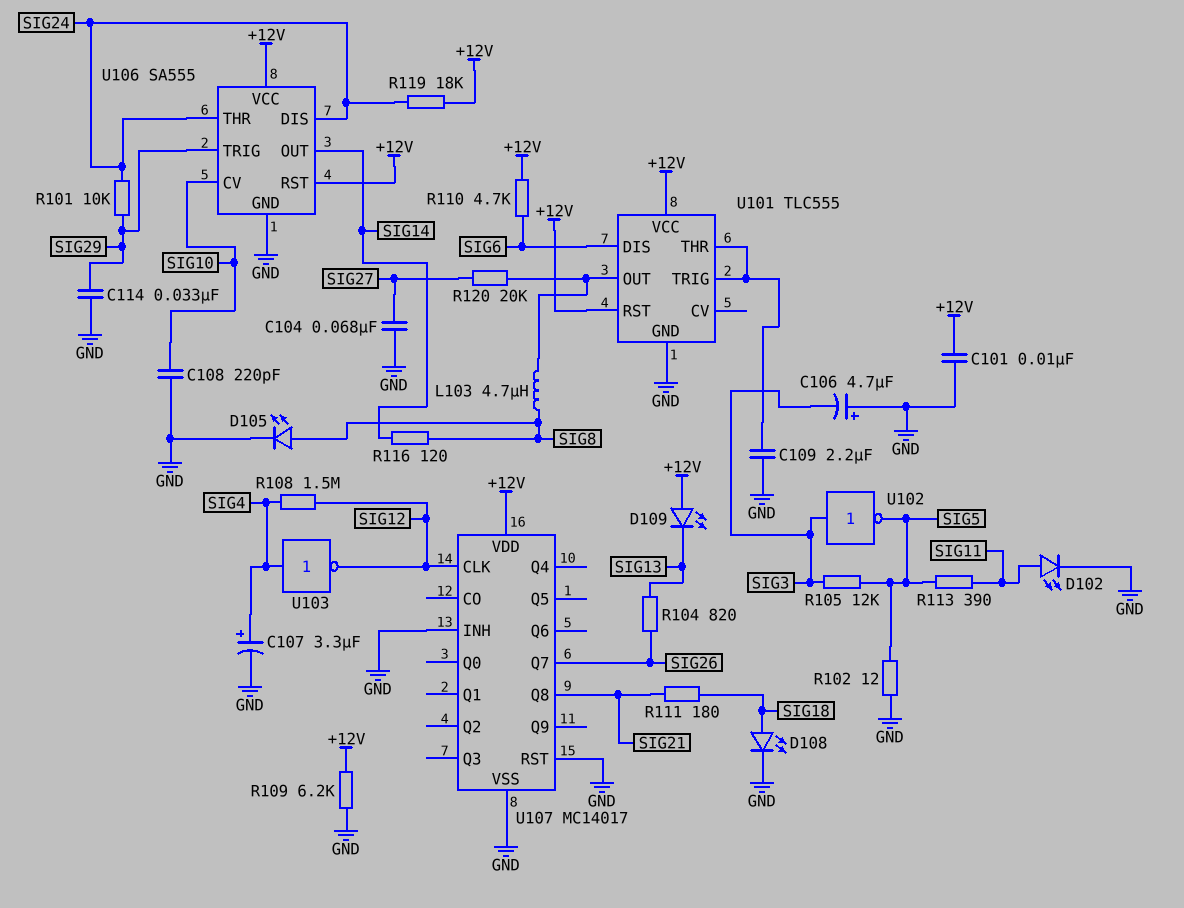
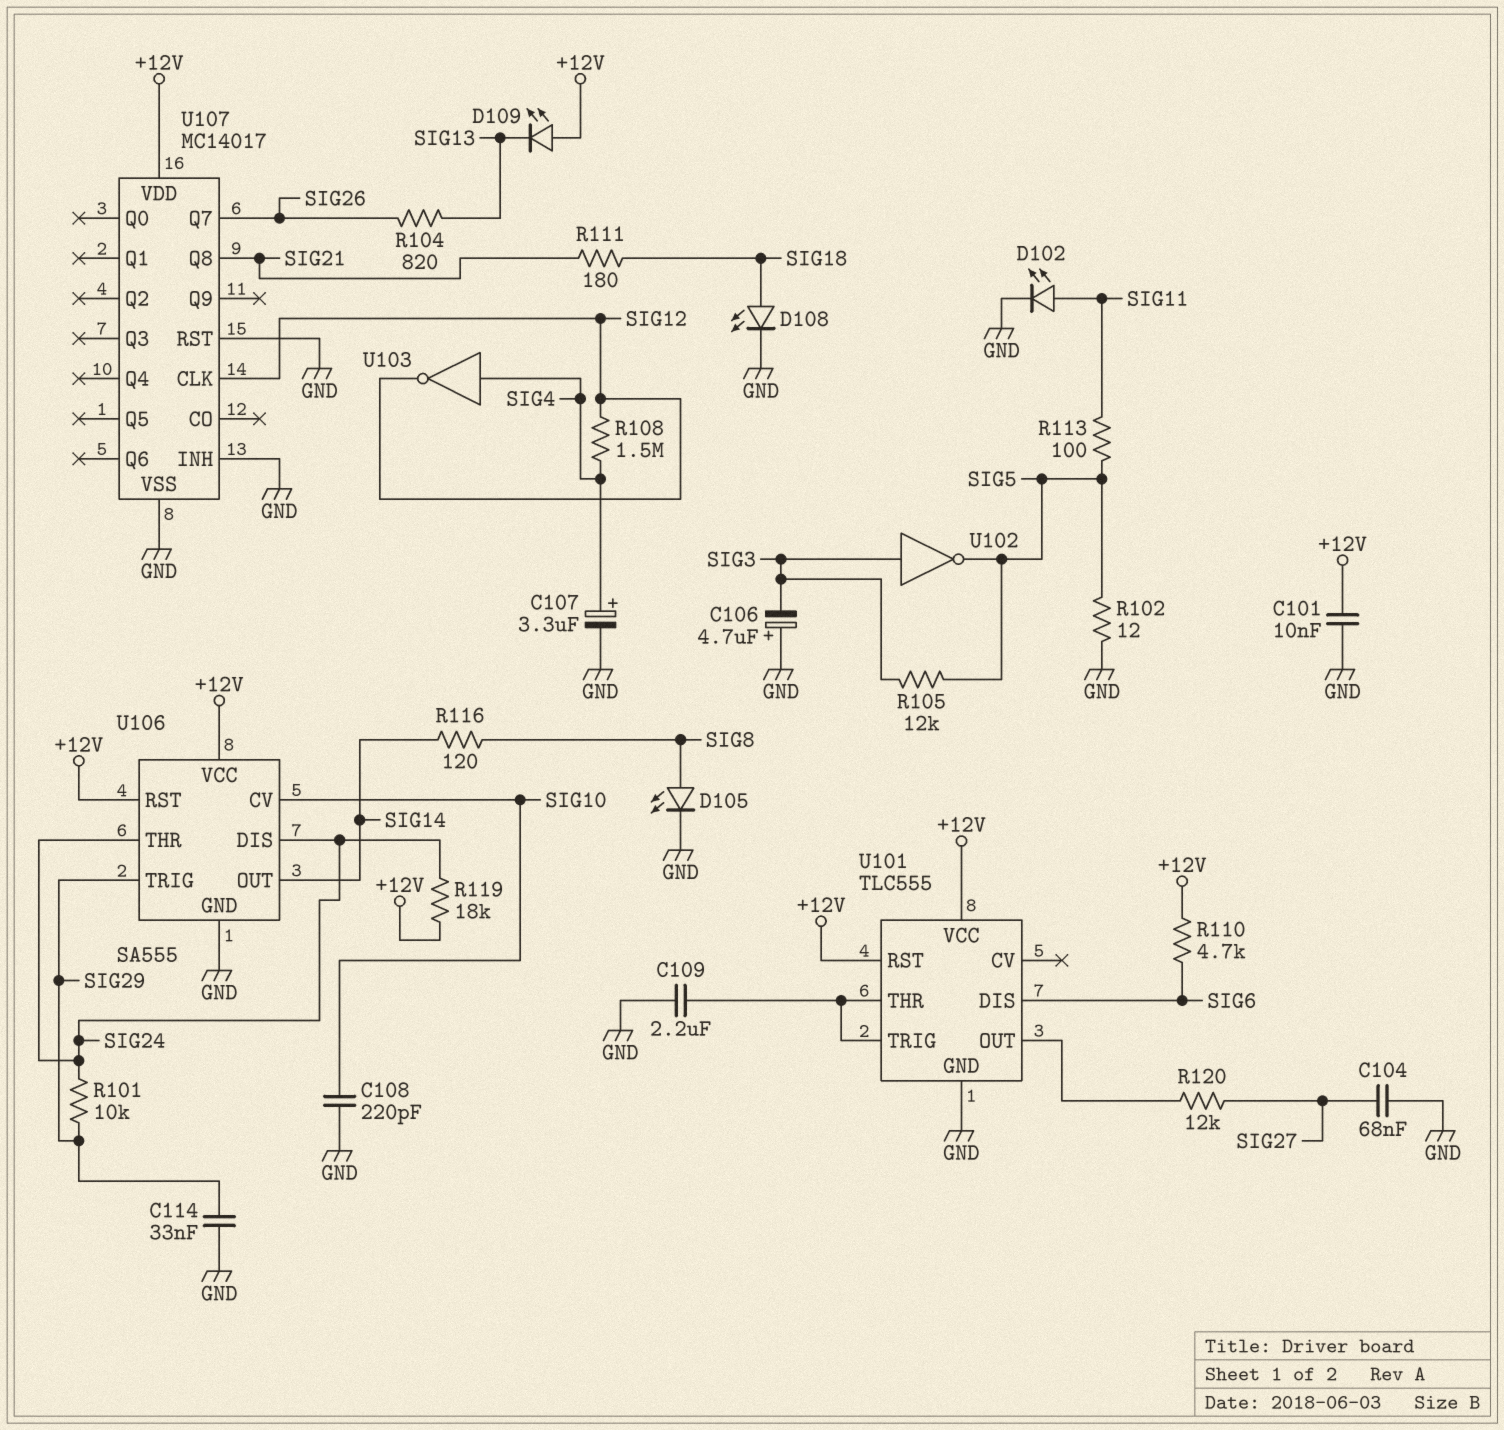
L103: 4.7uH (SIG8, U101/OUT) -> none
R109: 6.2k (+12V, GND) -> none
R113: 390 (SIG5, SIG11) -> 100 (SIG5, SIG11)
R120: 20k (SIG27, U101/OUT) -> 12k (SIG27, U101/OUT)

